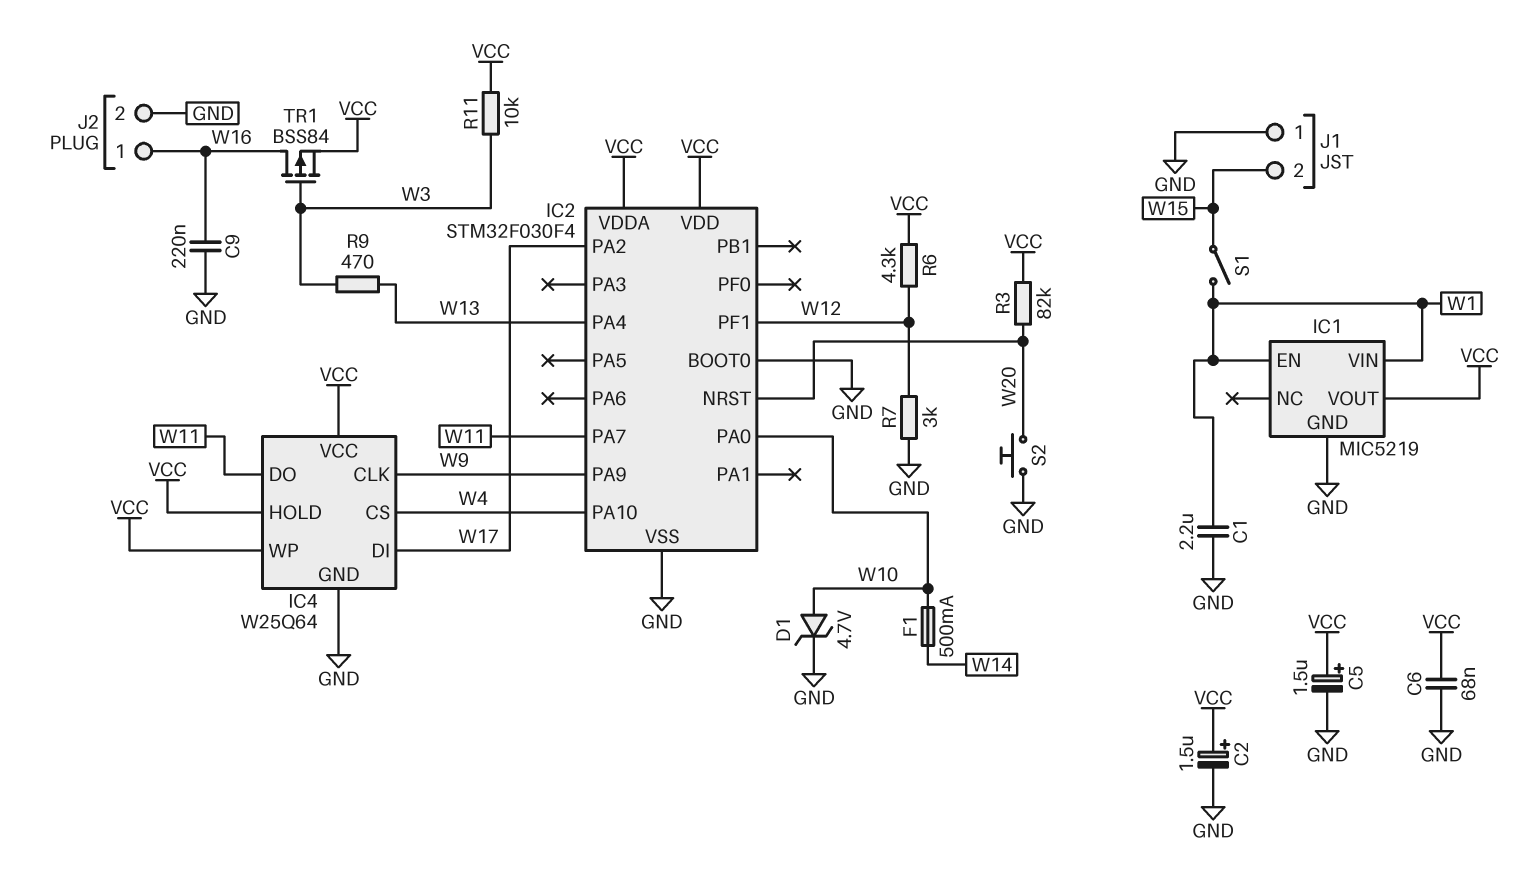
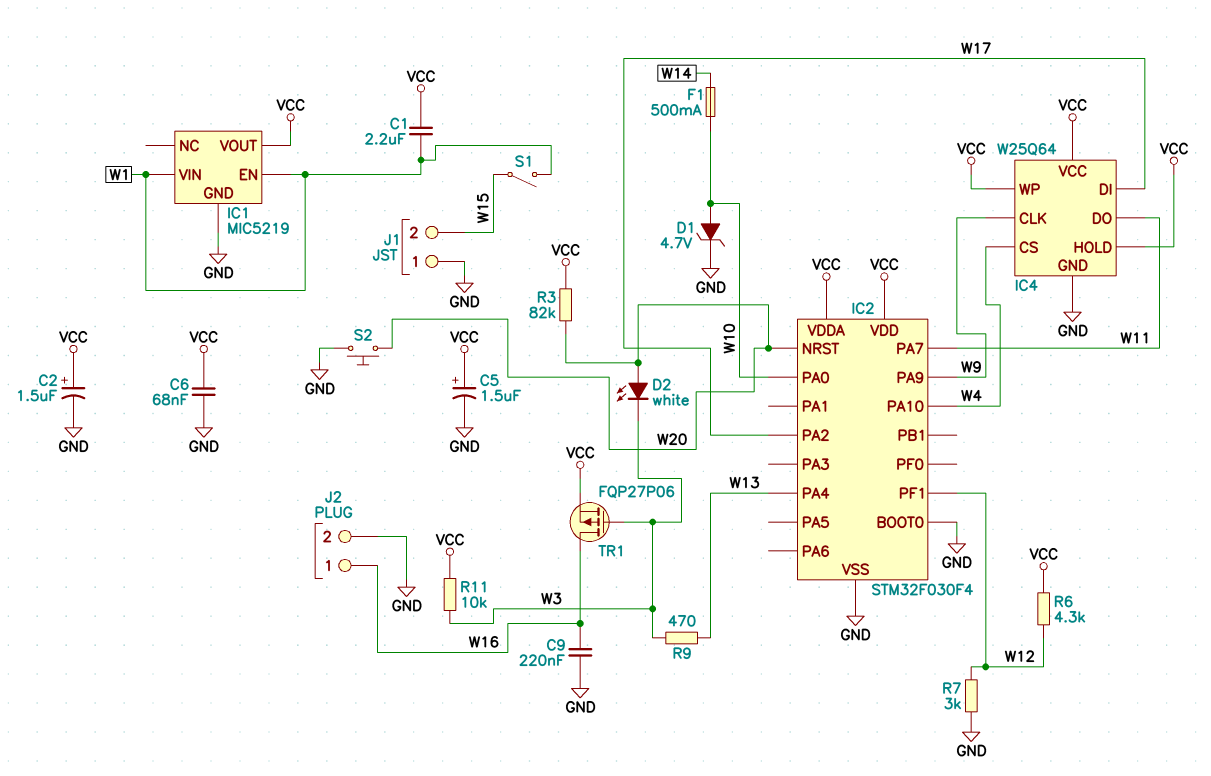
C1: 2.2uF (GND, W1) -> 2.2uF (VCC, W1)
D2: none -> LED white (A W20, K W3)
TR1: PMOS BSS84 (G W3, D W16, S VCC) -> PMOS FQP27P06 (G W3, D W16, S VCC)

